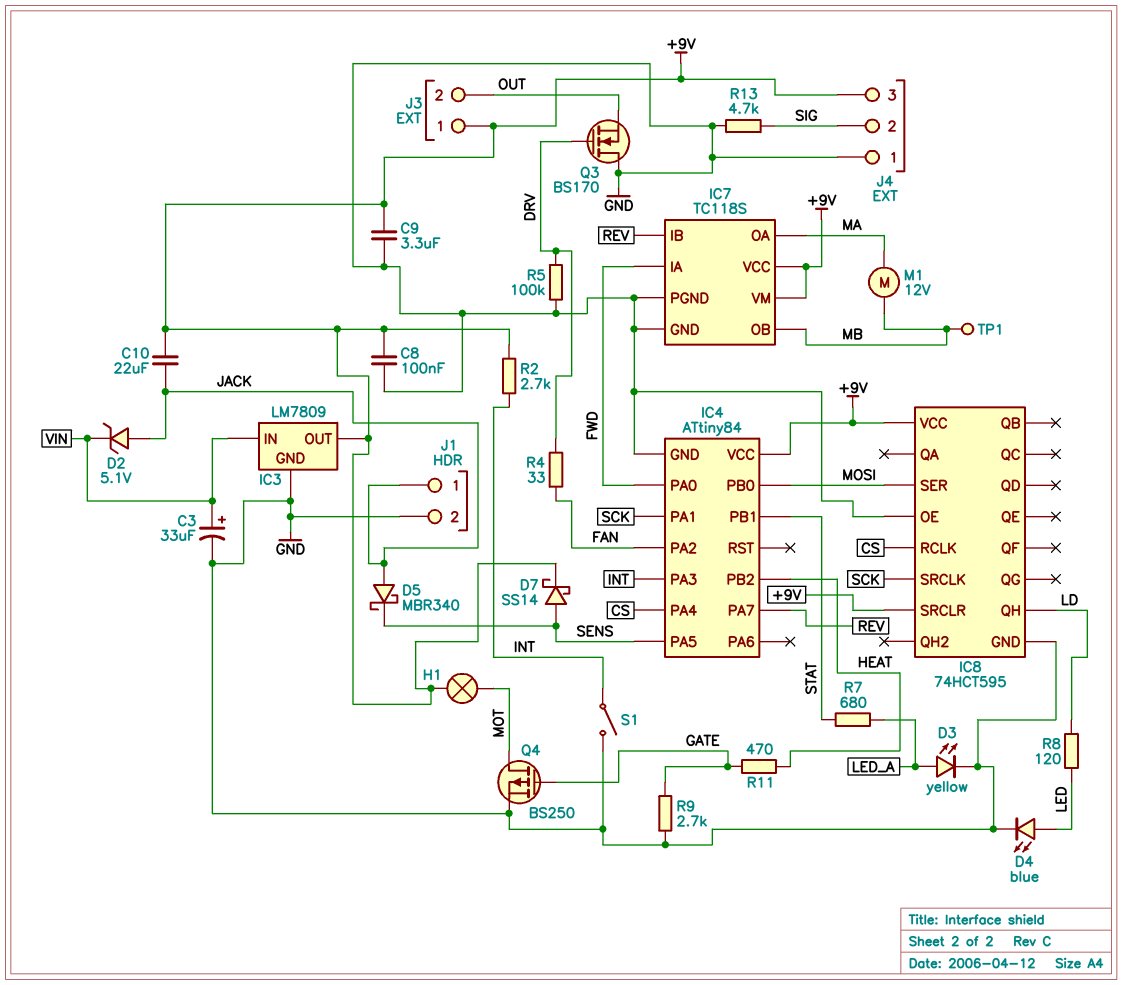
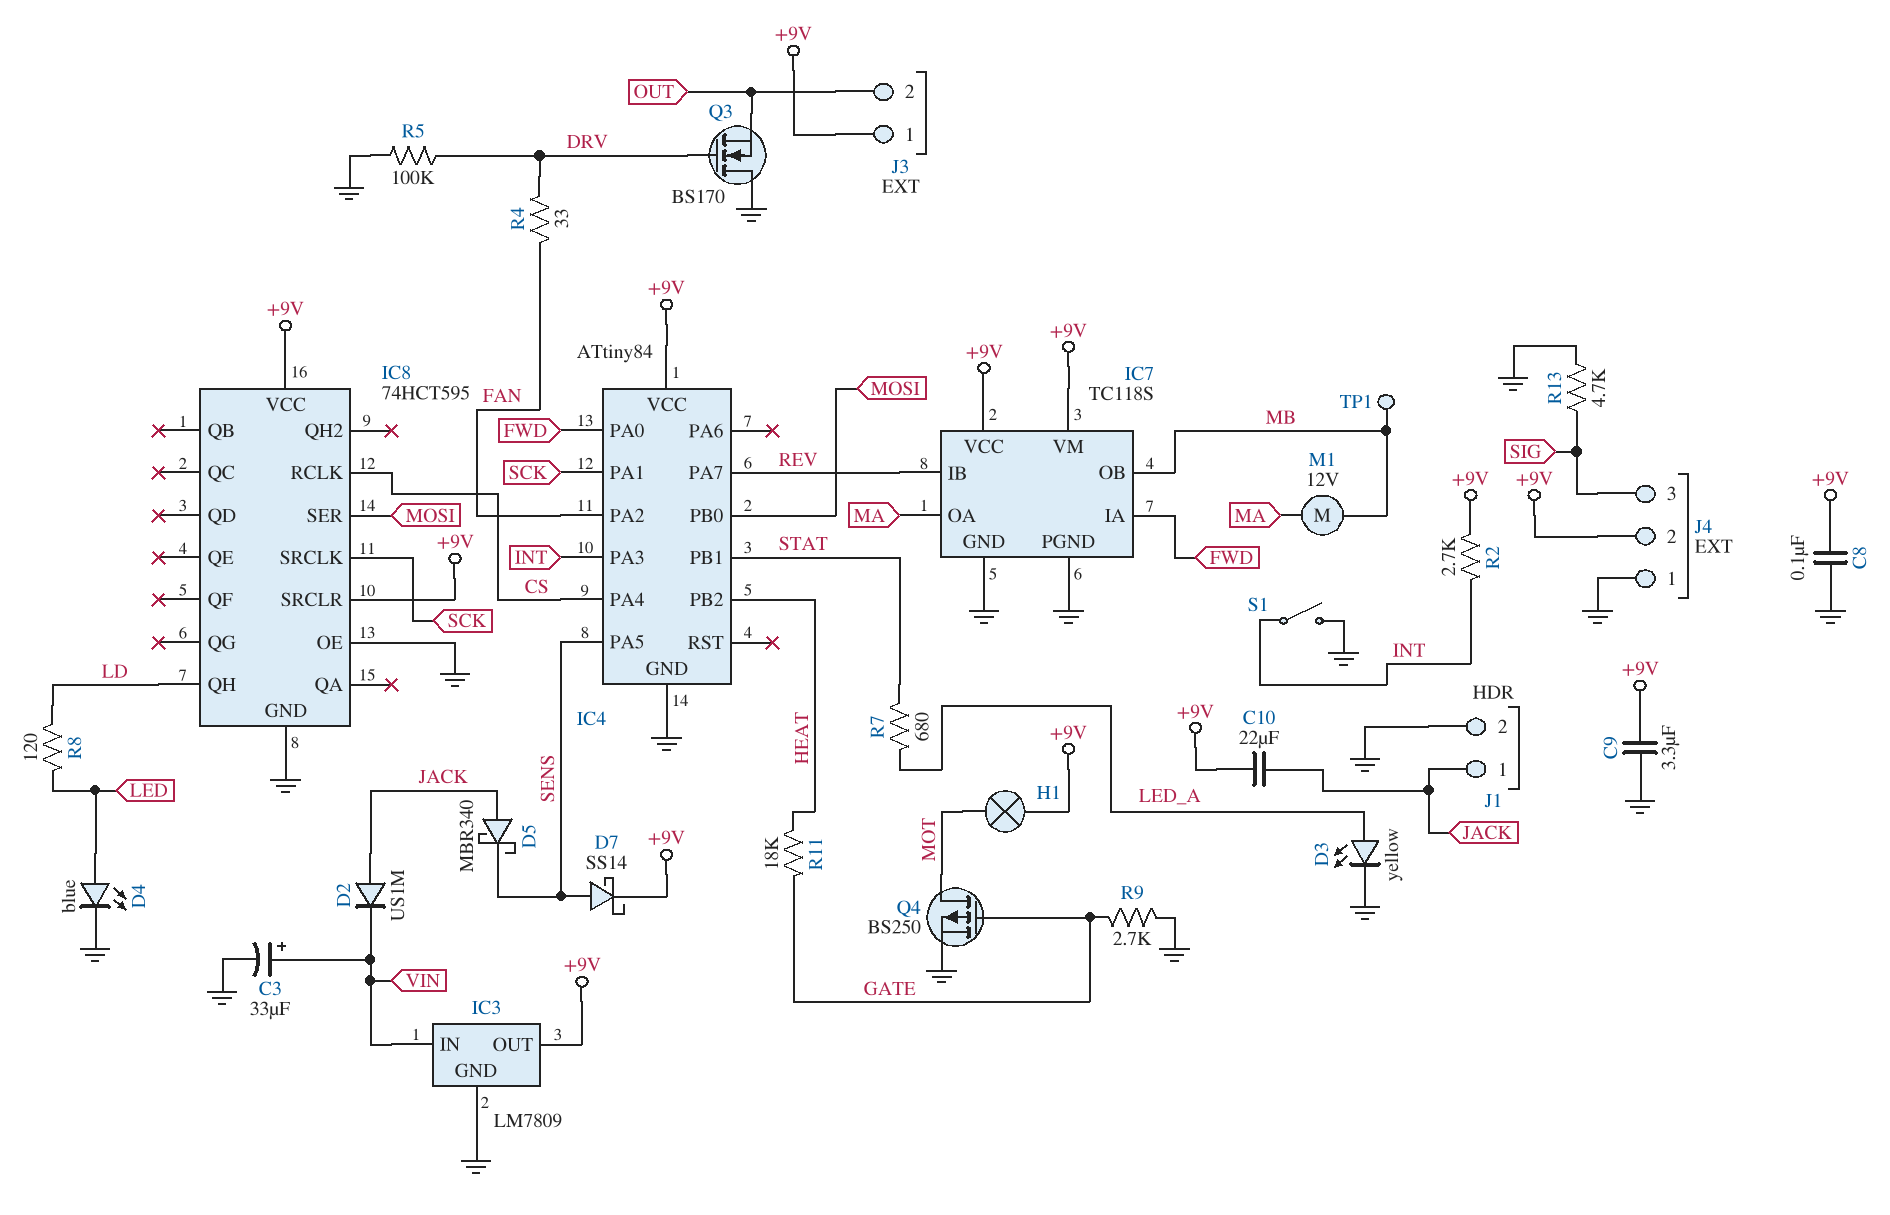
D2: zener 5.1V (A JACK, K VIN) -> diode US1M (A JACK, K VIN)
J4 pin 2: SIG -> +9V
J4 pin 3: +9V -> SIG
R11: 470 (GATE, HEAT) -> 18k (GATE, HEAT)

